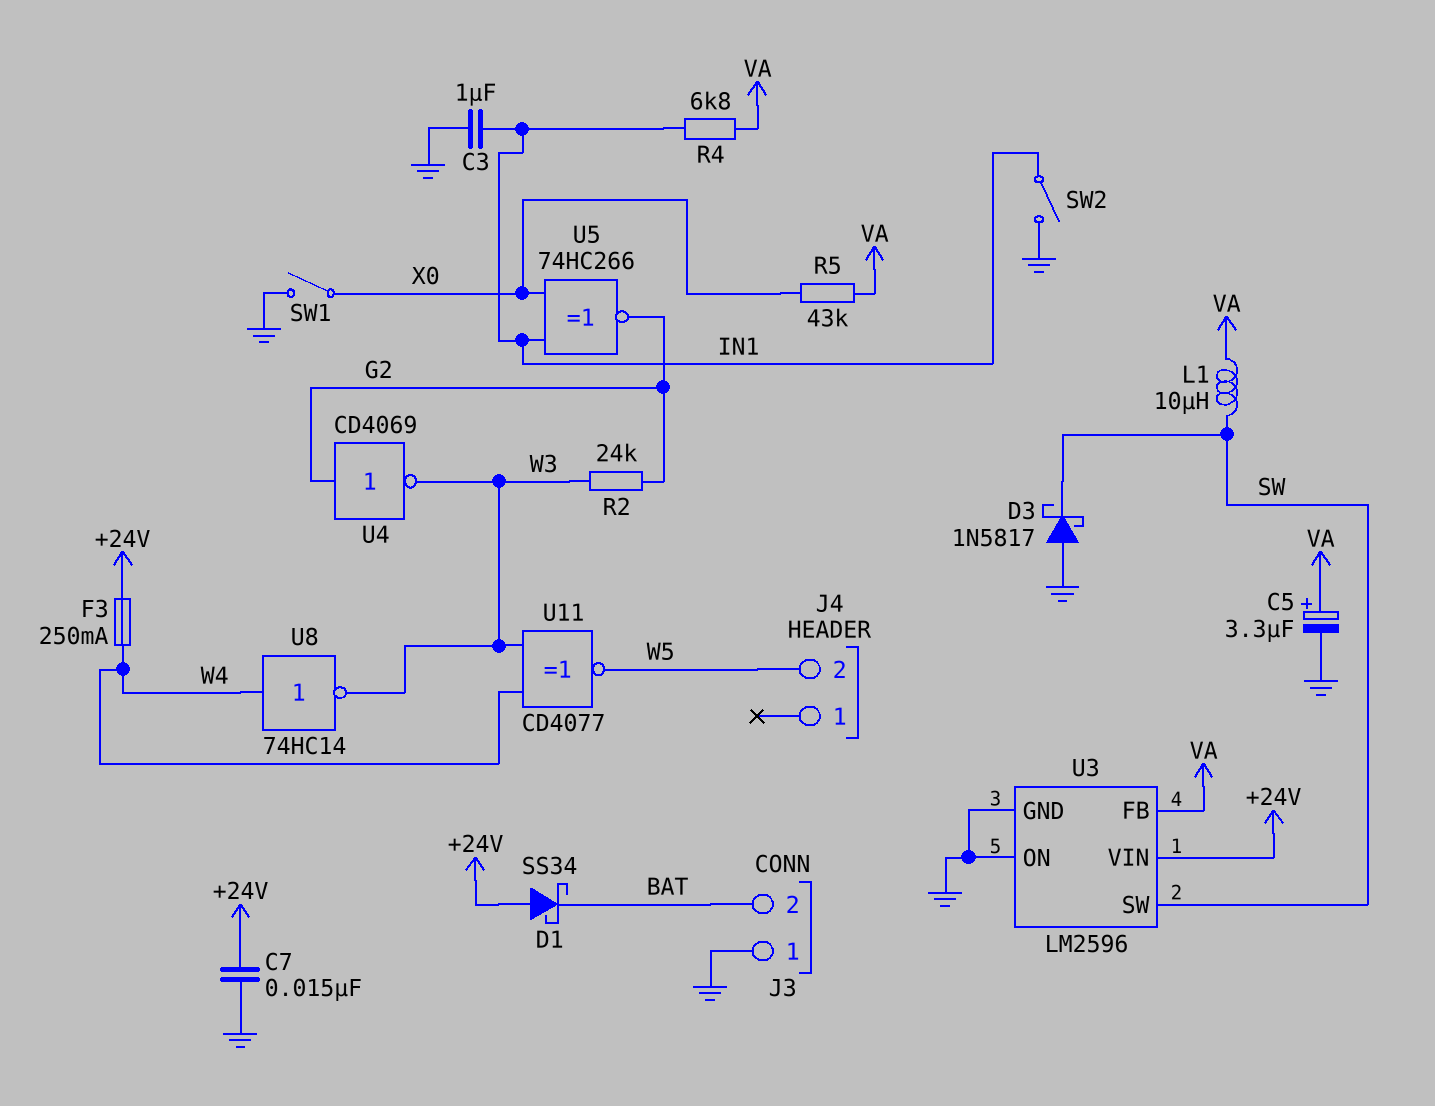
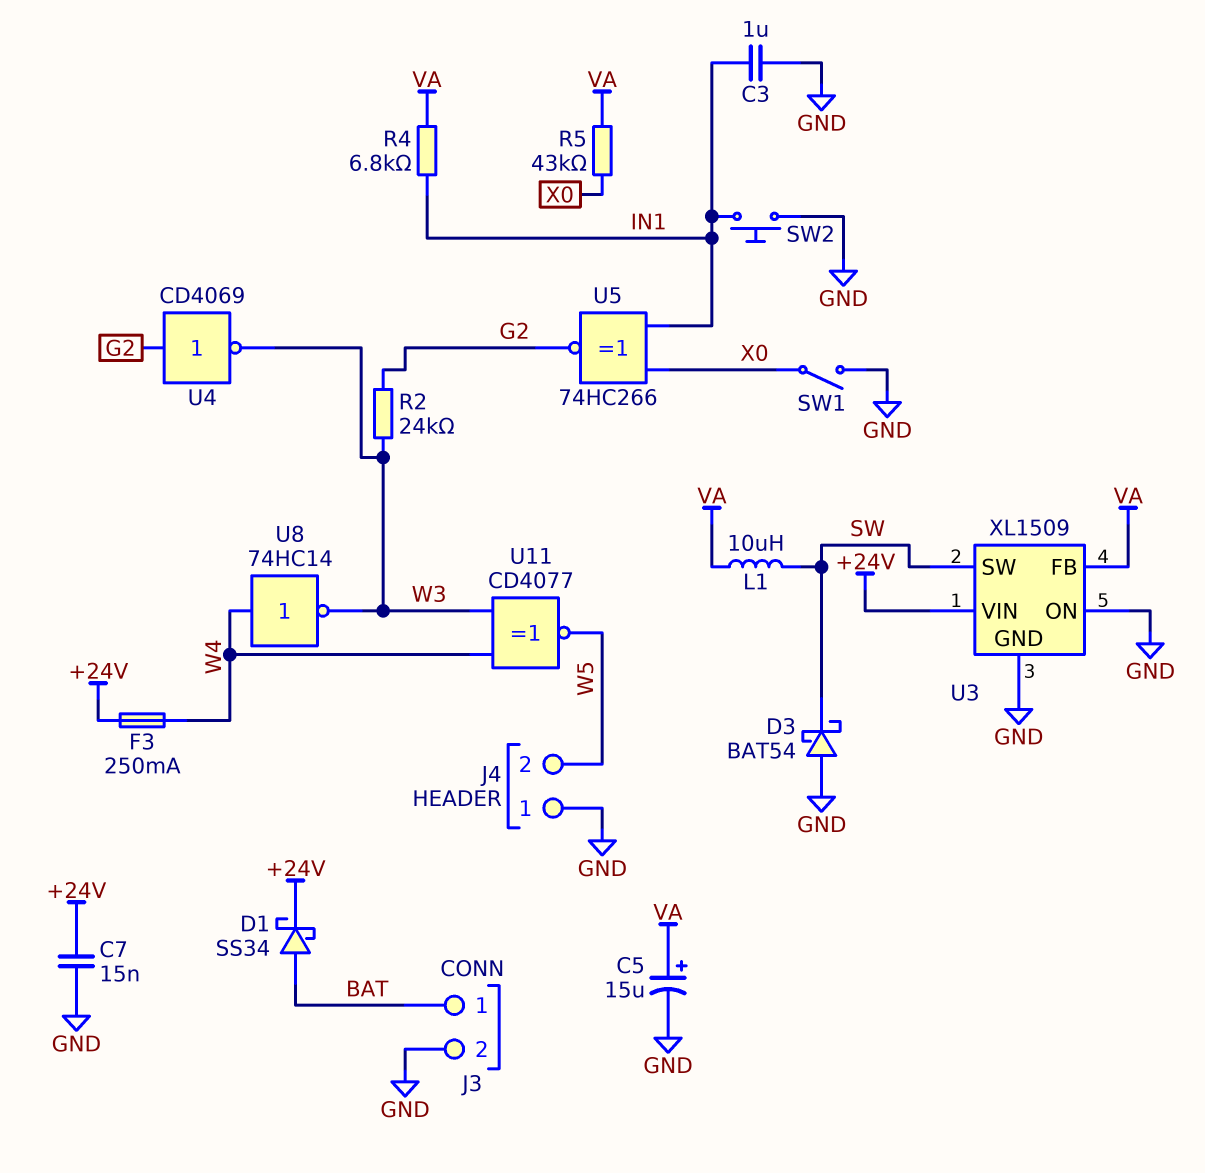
C5: 3.3uF (plus VA, minus GND) -> 15uF (plus VA, minus GND)
D1: schottky SS34 (A +24V, K BAT) -> schottky SS34 (A BAT, K +24V)
D3: schottky 1N5817 (A GND, K SW) -> schottky BAT54 (A GND, K SW)
J3 pin 1: GND -> BAT
J3 pin 2: BAT -> GND
J4 pin 1: none -> GND
SW2: switch (GND, IN1) -> button (GND, IN1)
U3: LM2596 -> XL1509

